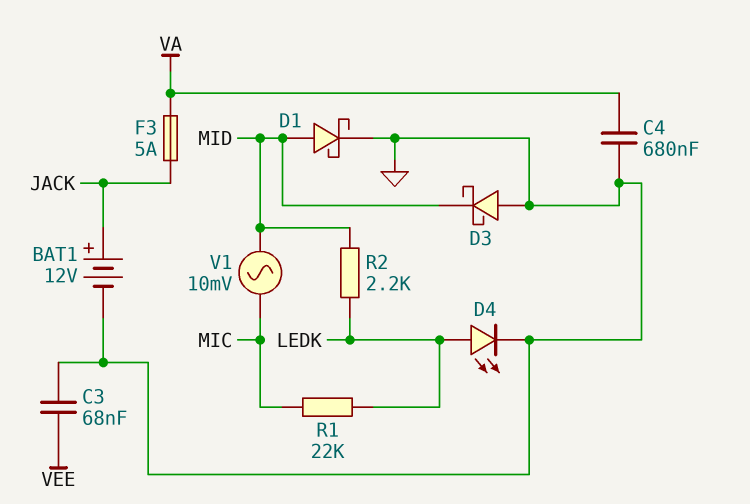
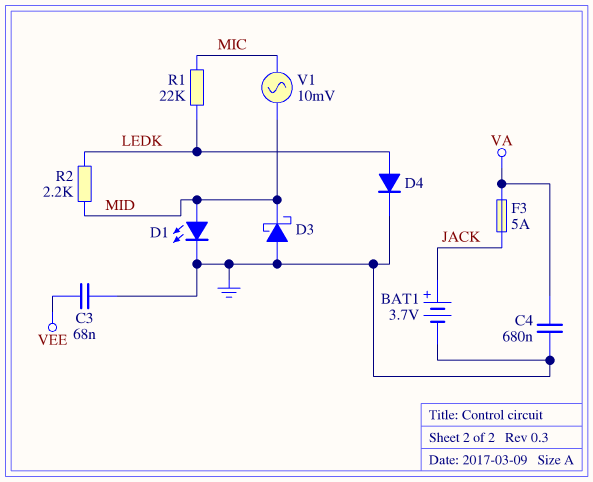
BAT1: 12V (plus JACK, minus GND) -> 3.7V (plus JACK, minus GND)
D1: schottky (A MID, K GND) -> LED (A MID, K GND)
D4: LED (A LEDK, K GND) -> diode (A LEDK, K GND)

